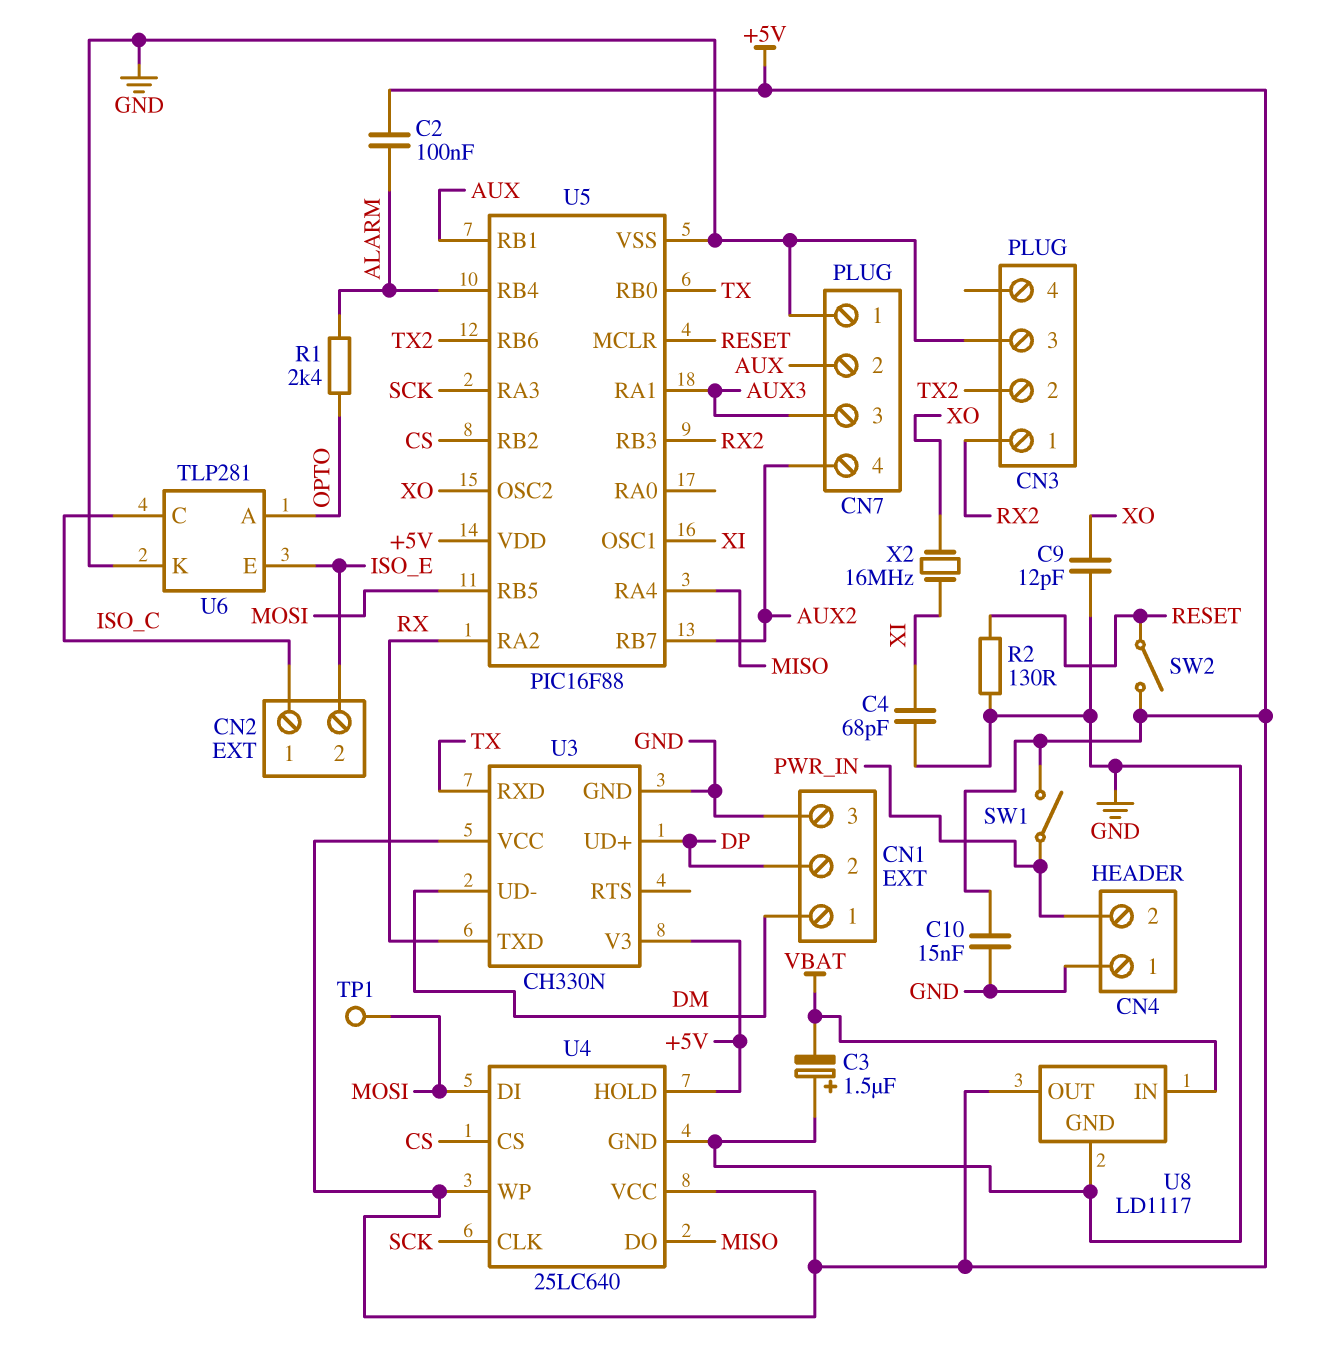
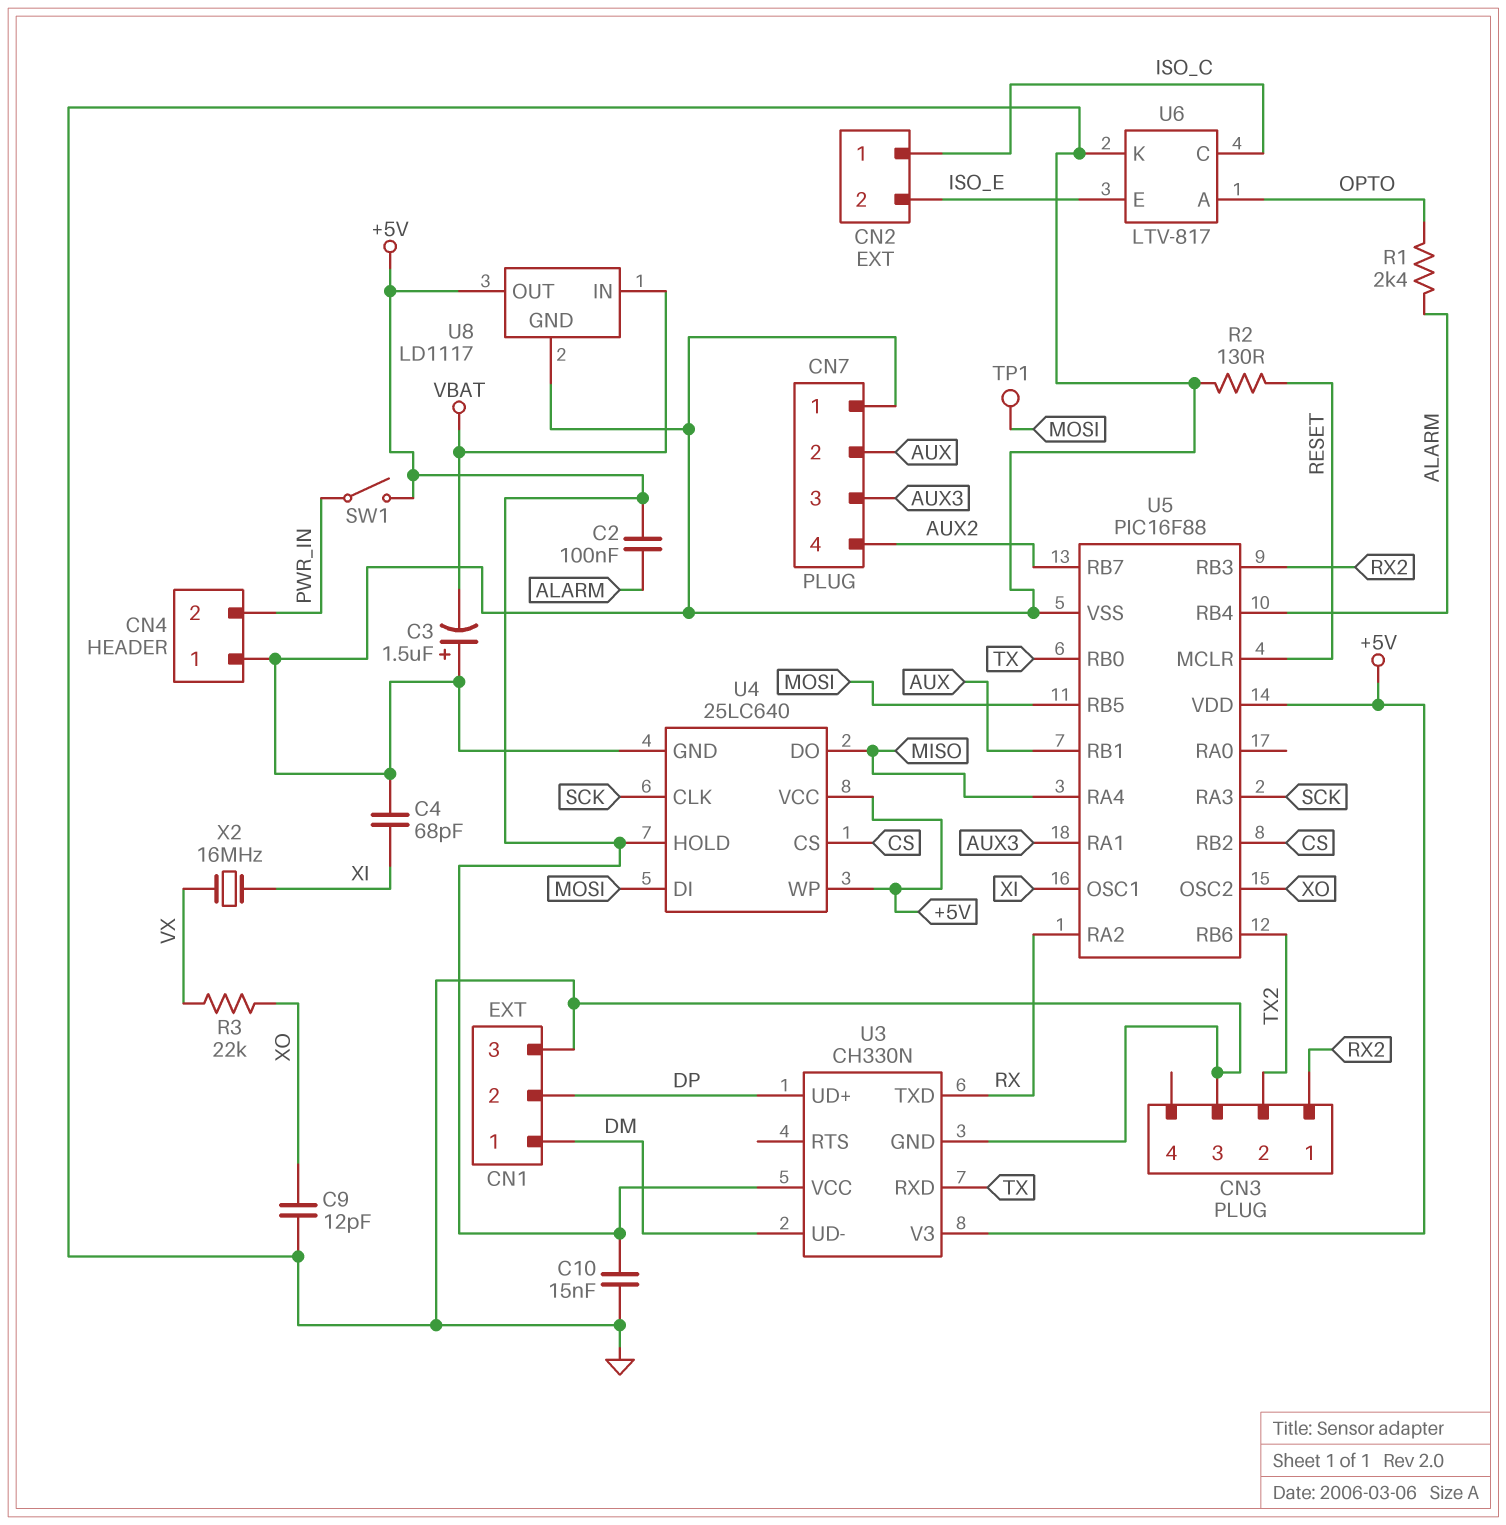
R3: none -> 22k (VX, XO)
SW2: switch (+5V, RESET) -> none
U6: TLP281 -> LTV-817
X2: 16MHz (XI, XO) -> 16MHz (VX, XI)

